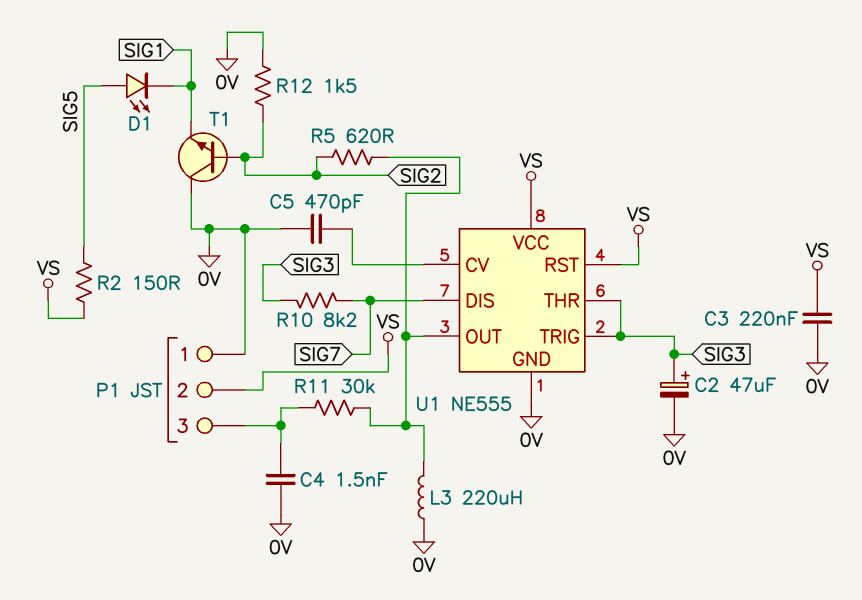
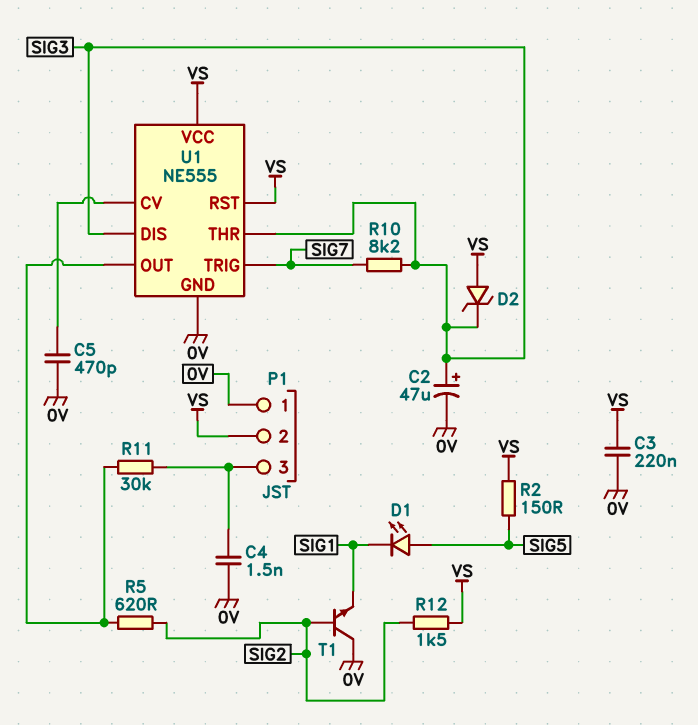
D2: none -> zener (A VS, K SIG3)
L3: 220uH (0V, U1/OUT) -> none
R12: 1.5k (0V, SIG2) -> 1.5k (SIG2, VS)
U1 pin DIS: SIG7 -> SIG3
U1 pin TRIG: SIG3 -> SIG7

